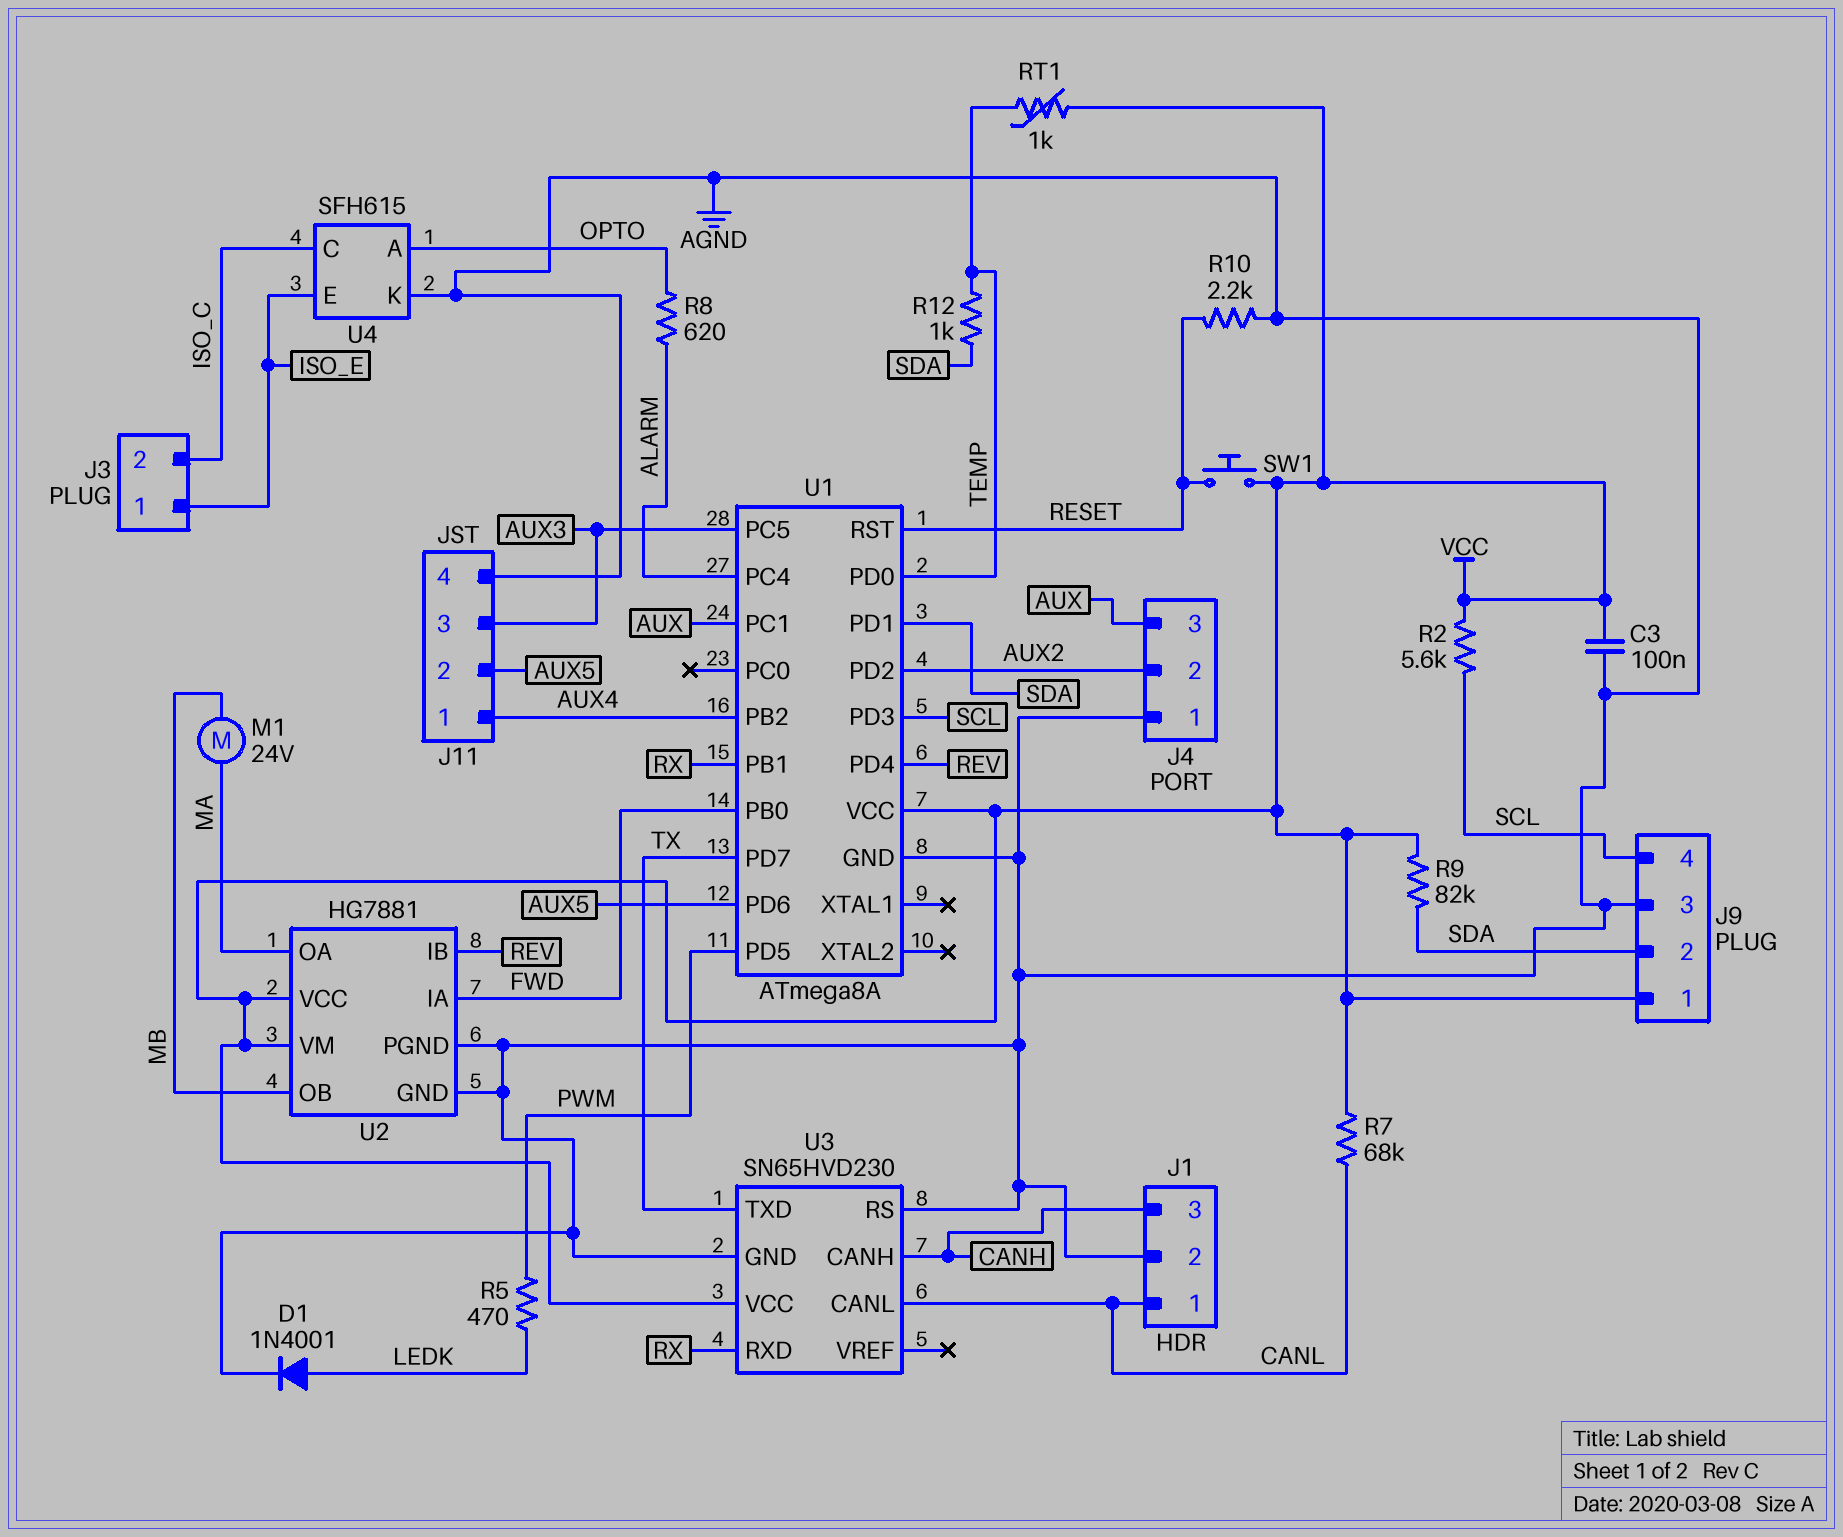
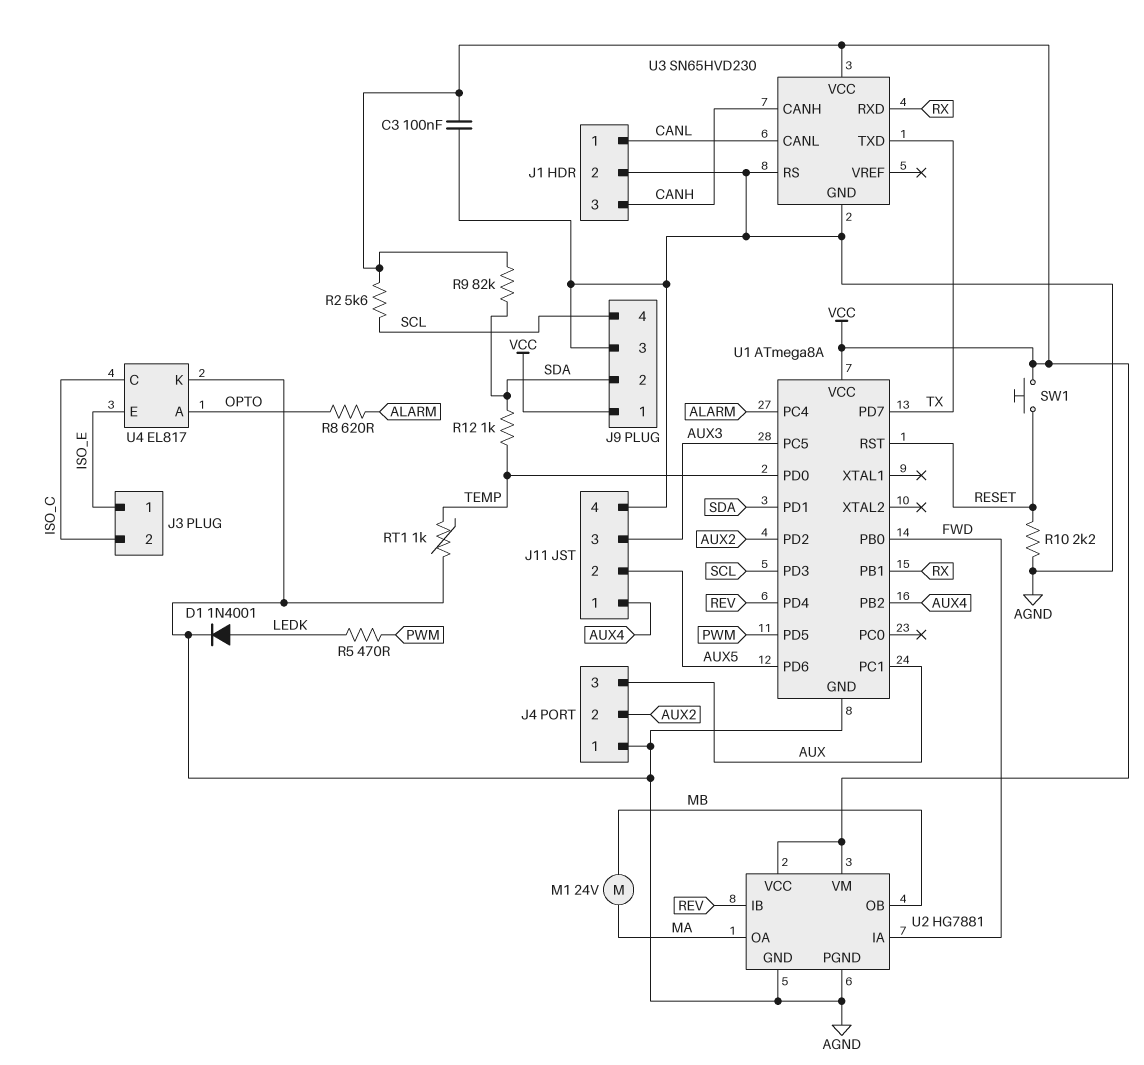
R7: 68k (CANL, VCC) -> none
RT1: 1k (TEMP, VCC) -> 1k (AGND, TEMP)
U4: SFH615 -> EL817

